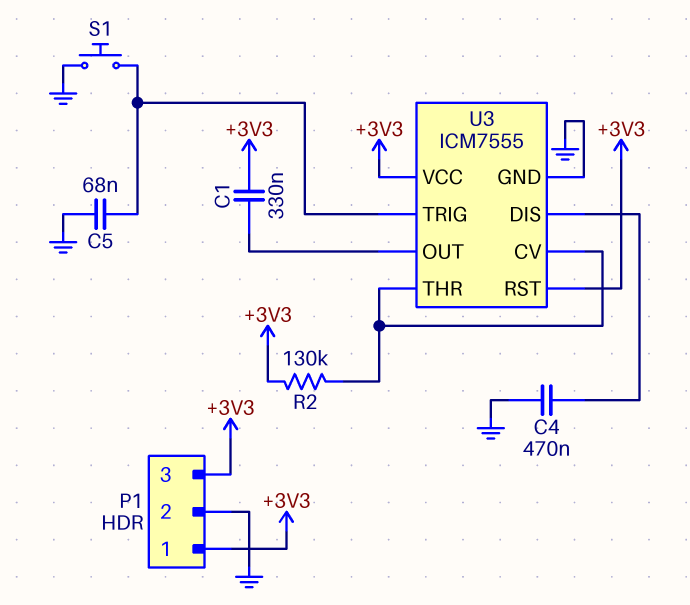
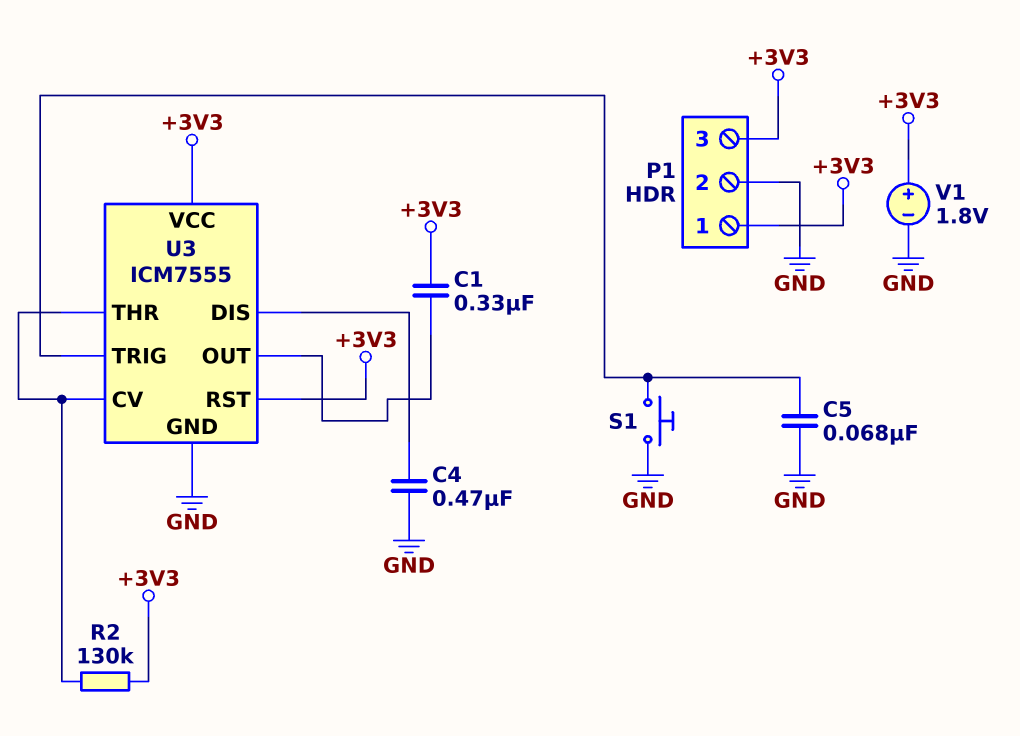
V1: none -> 1.8V (plus +3V3, minus GND)

